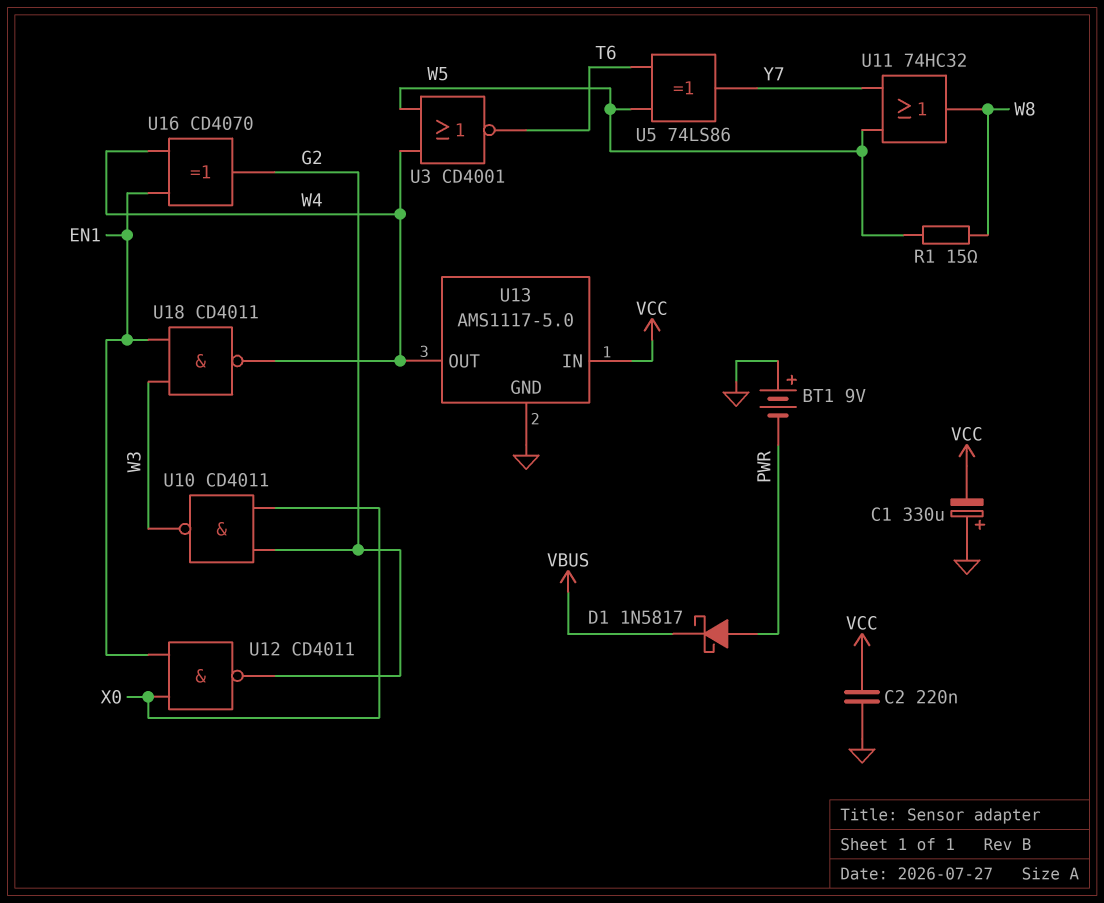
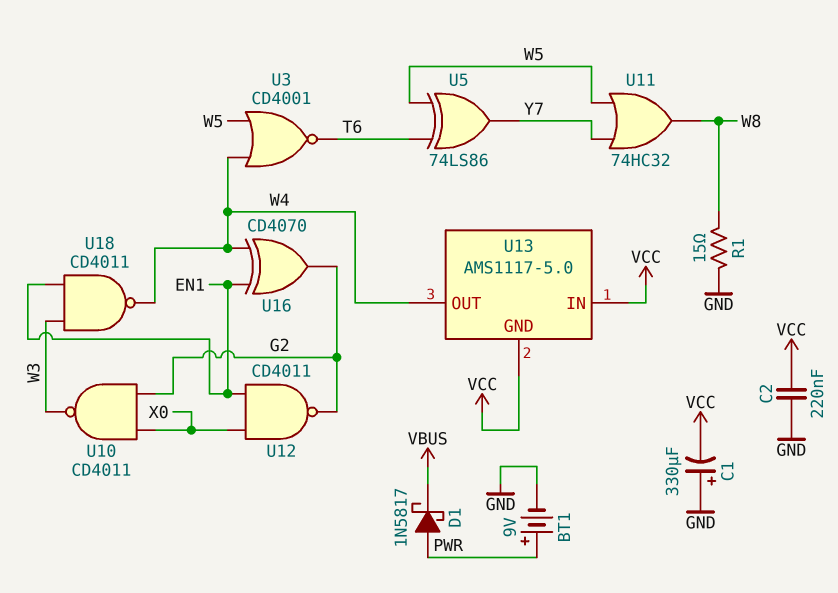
BT1: 9V (plus GND, minus PWR) -> 9V (plus PWR, minus GND)
R1: 15 (W5, W8) -> 15 (GND, W8)
U13 pin GND: GND -> VCC

